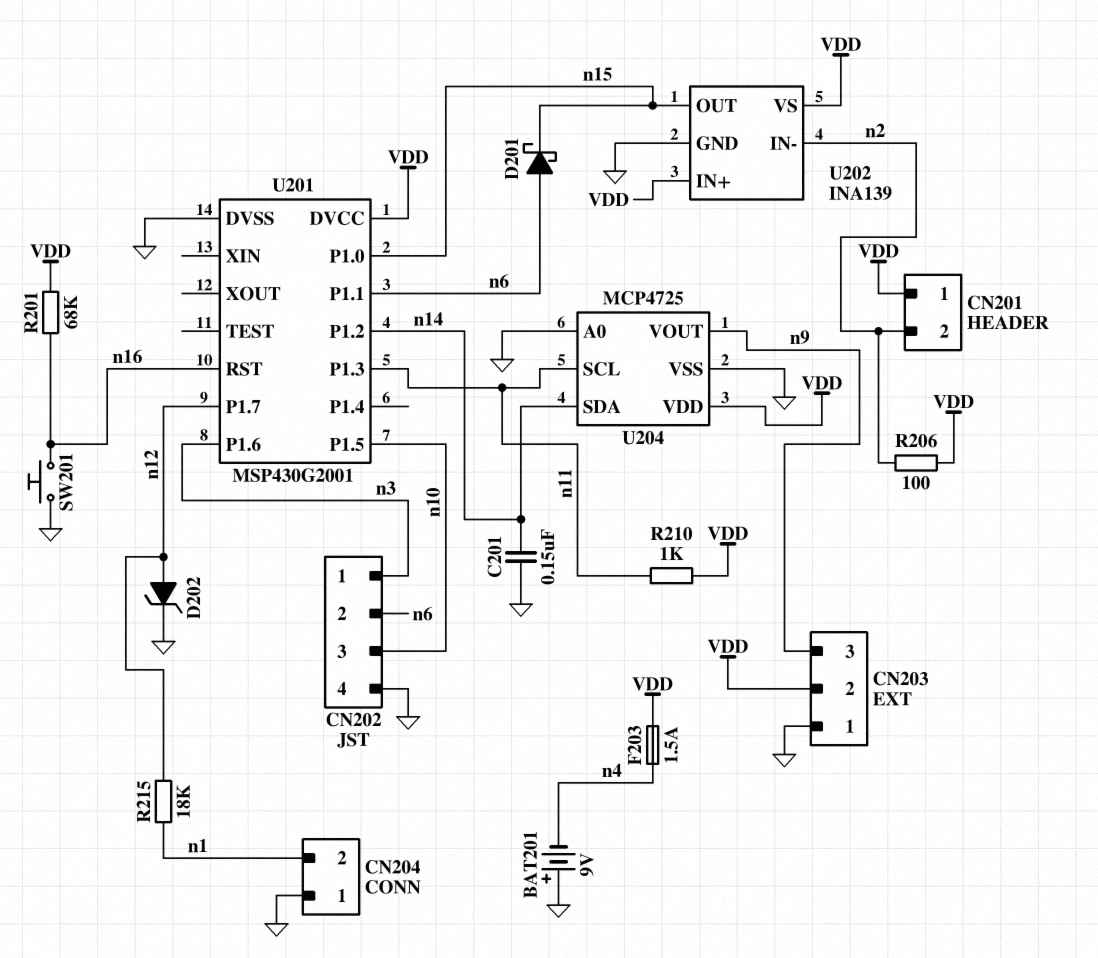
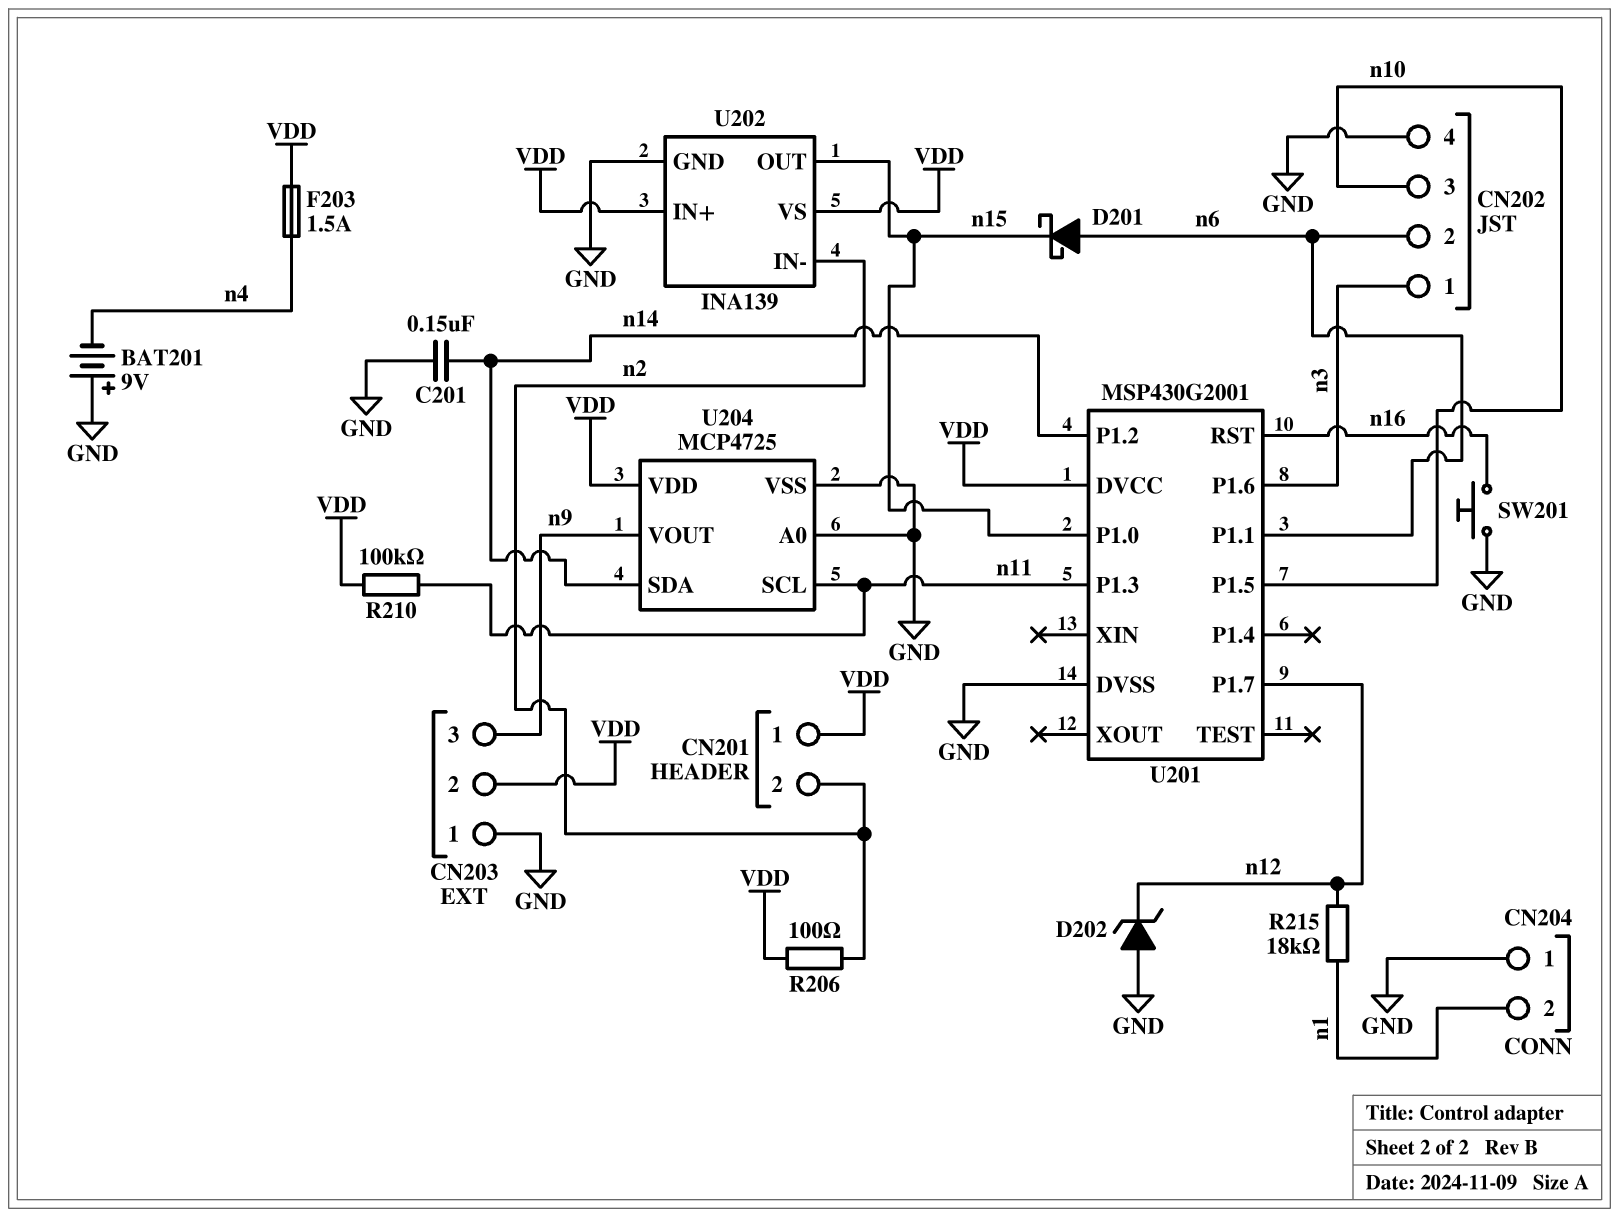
D202: zener (A n12, K GND) -> zener (A GND, K n12)
R201: 68k (VDD, n16) -> none
R210: 1k (VDD, n11) -> 100k (VDD, n11)

